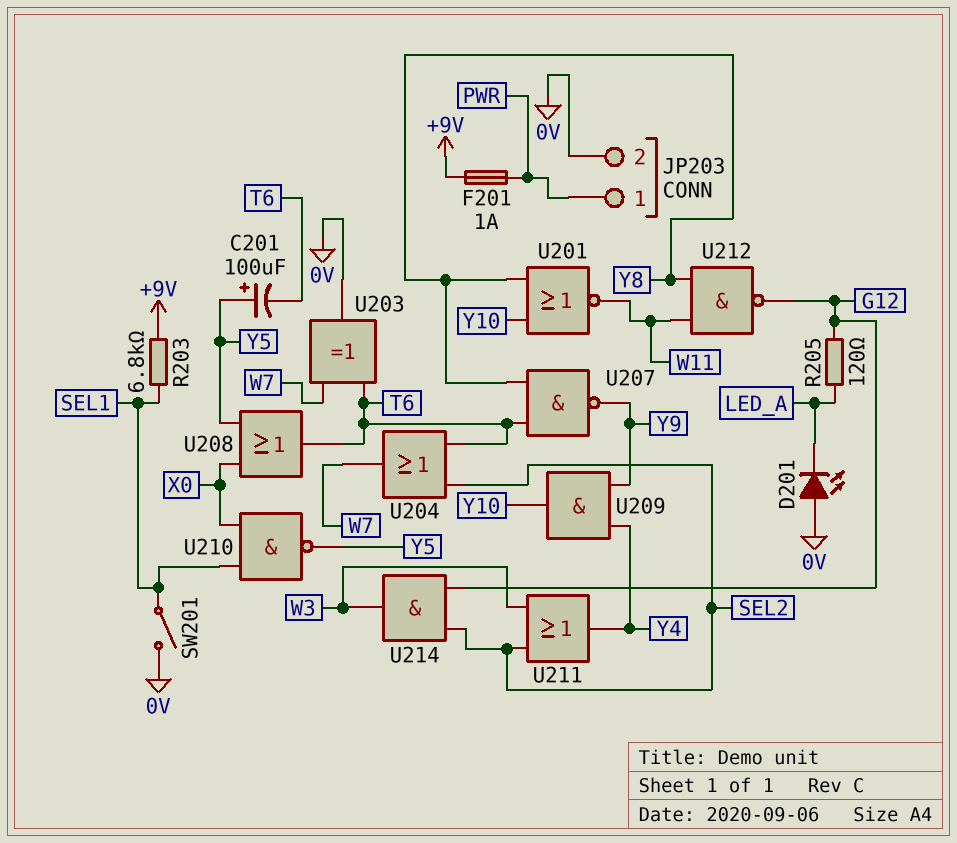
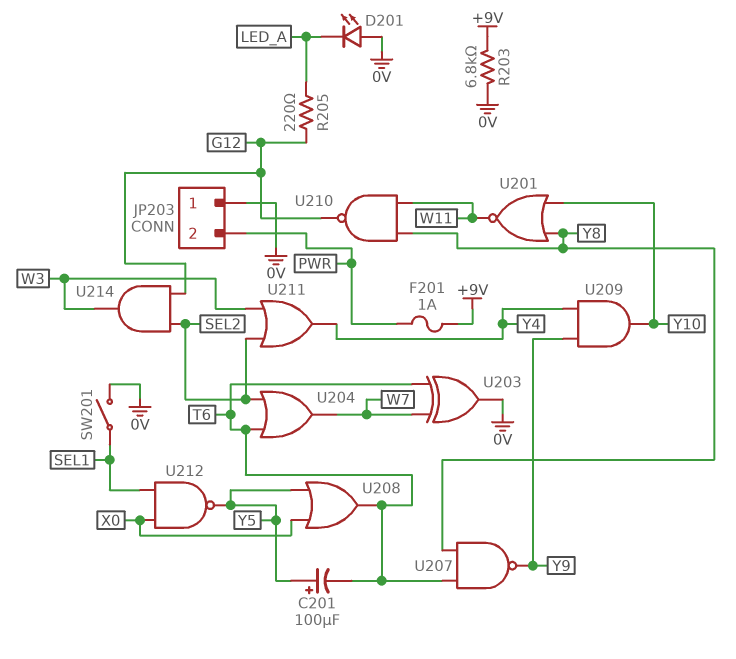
JP203 pin 1: PWR -> 0V
JP203 pin 2: 0V -> PWR
R203: 6.8k (+9V, SEL1) -> 6.8k (+9V, 0V)
R205: 120 (G12, LED_A) -> 220 (G12, LED_A)
U210: NAND (in SEL1, in X0, out Y5) -> NAND (in W11, in Y8, out G12)
U212: NAND (in W11, in Y8, out G12) -> NAND (in SEL1, in X0, out Y5)

